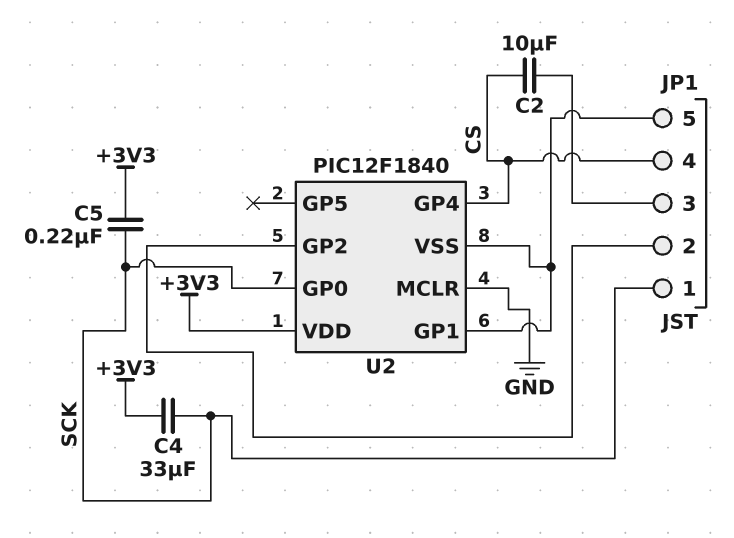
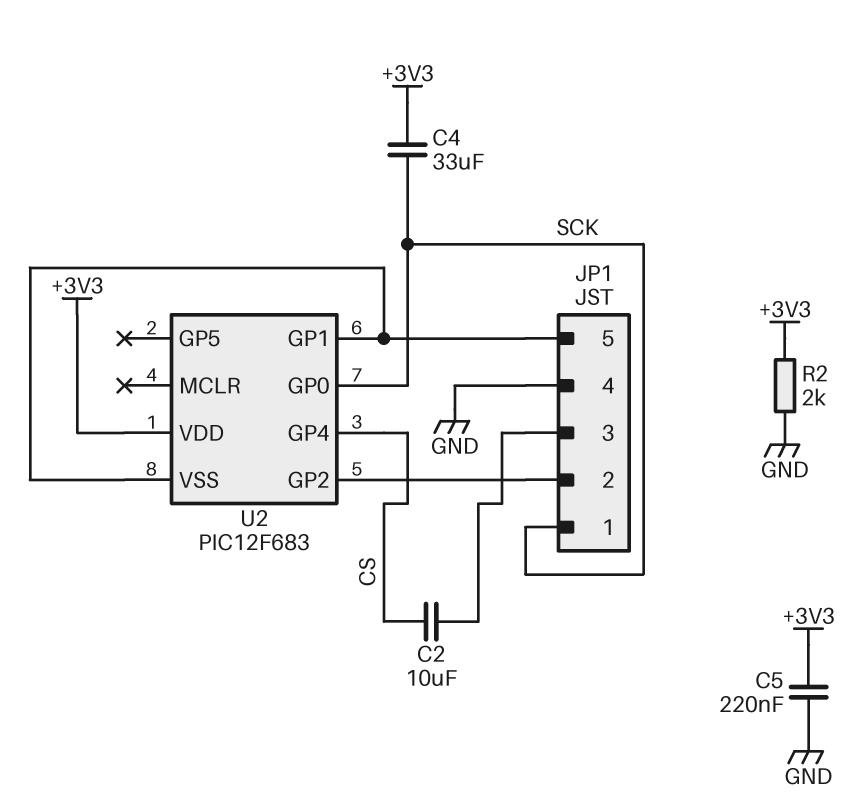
C5: 220nF (+3V3, SCK) -> 220nF (+3V3, GND)
JP1 pin 4: CS -> GND
R2: none -> 2k (+3V3, GND)
U2: PIC12F1840 -> PIC12F683
U2 pin MCLR: GND -> none

